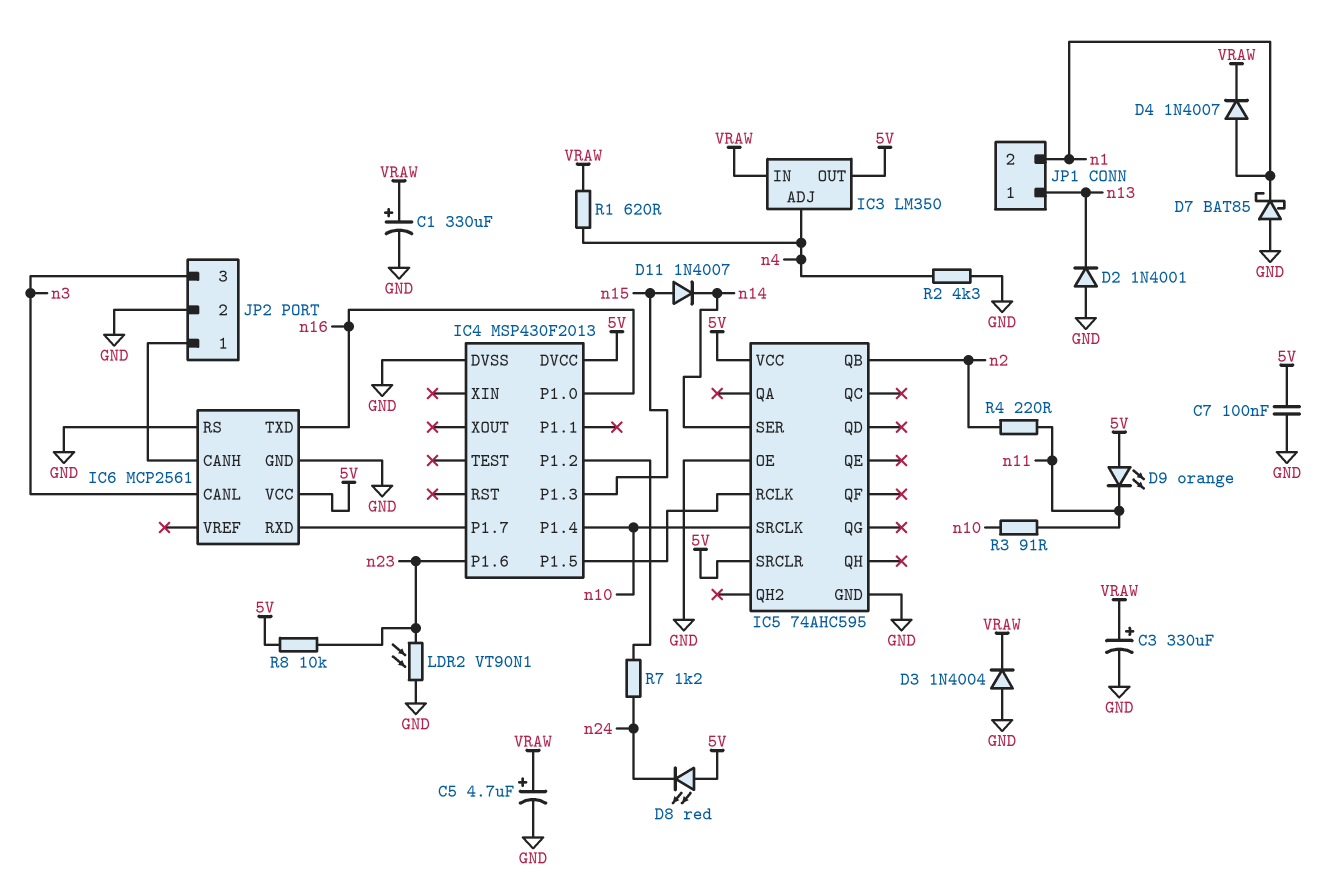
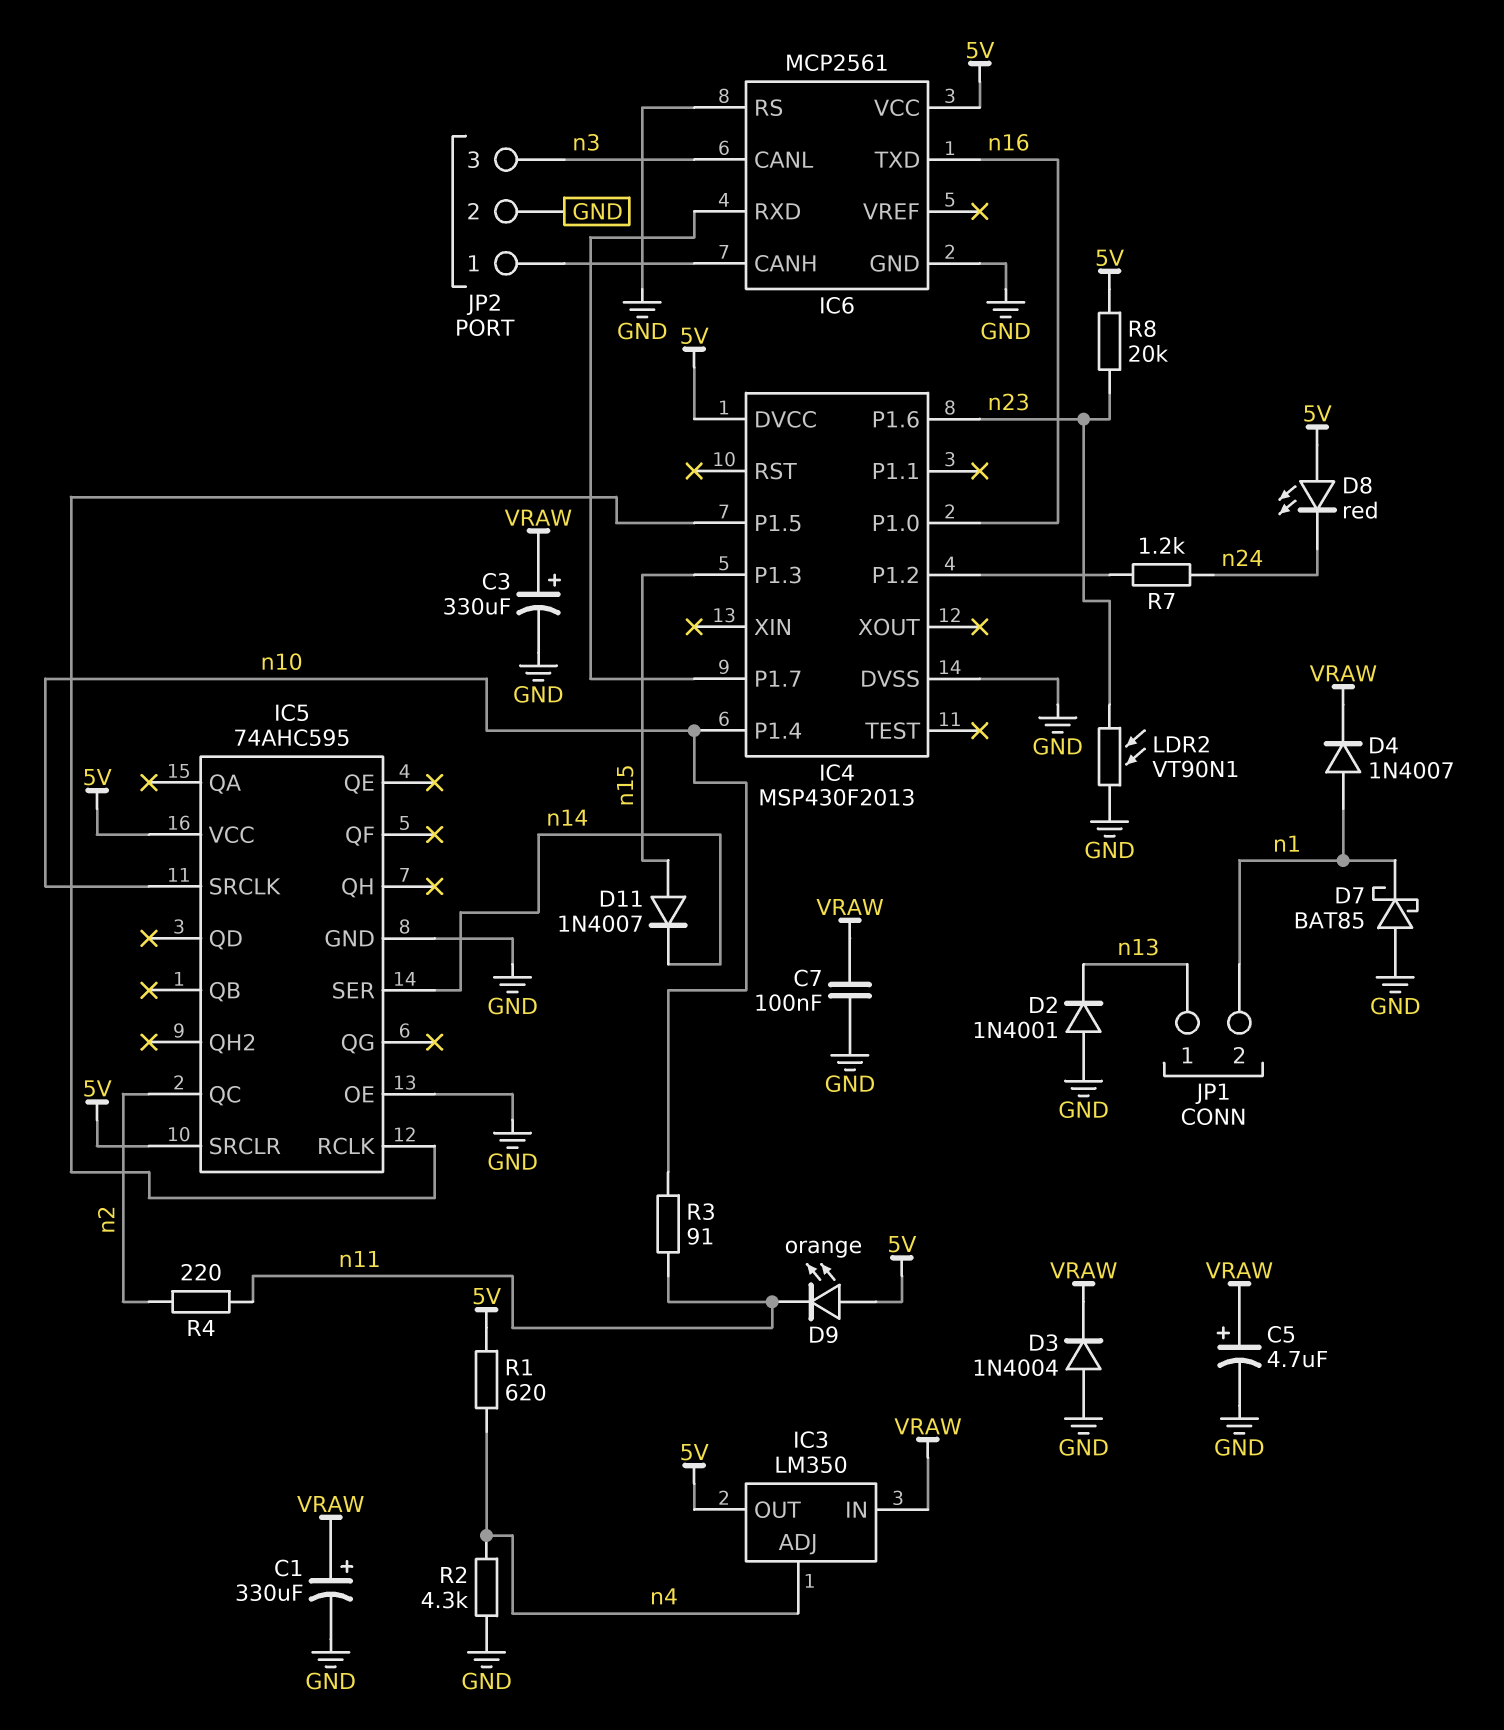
C7: 100nF (5V, GND) -> 100nF (GND, VRAW)
IC5 pin QB: n2 -> none
IC5 pin QC: none -> n2
R1: 620 (VRAW, n4) -> 620 (5V, n4)
R8: 10k (5V, n23) -> 20k (5V, n23)

